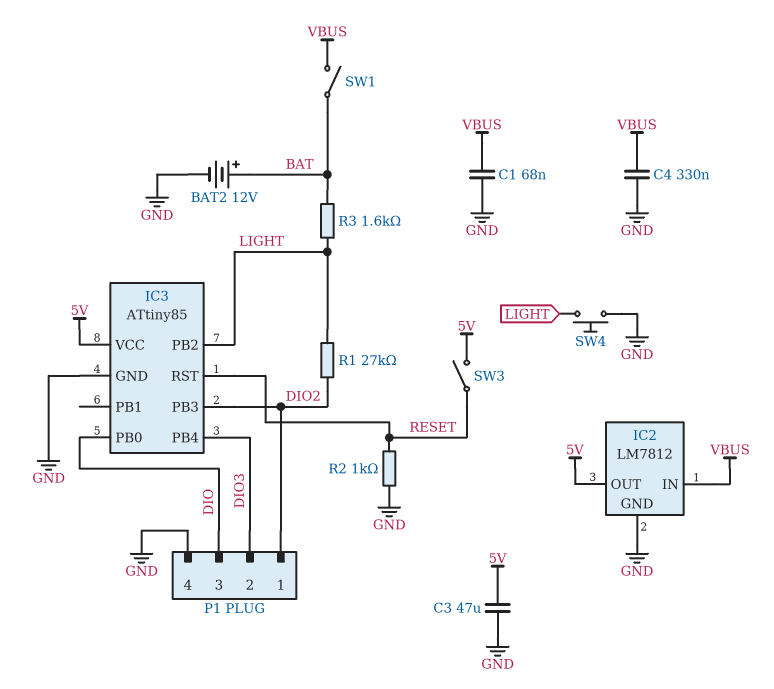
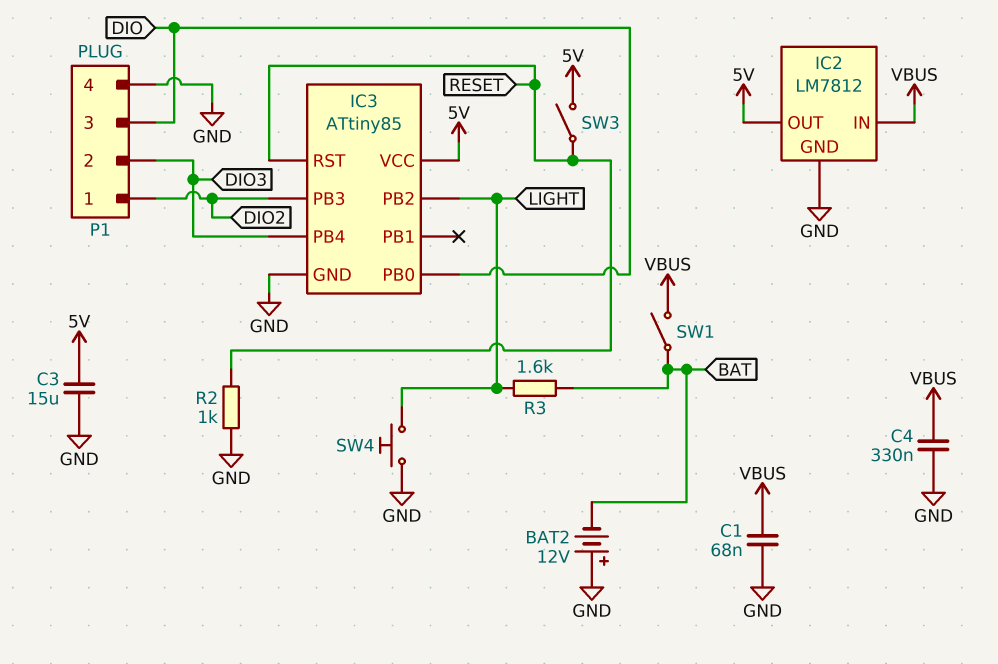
BAT2: 12V (plus BAT, minus GND) -> 12V (plus GND, minus BAT)
C3: 47uF (5V, GND) -> 15uF (5V, GND)
R1: 27k (DIO2, LIGHT) -> none

